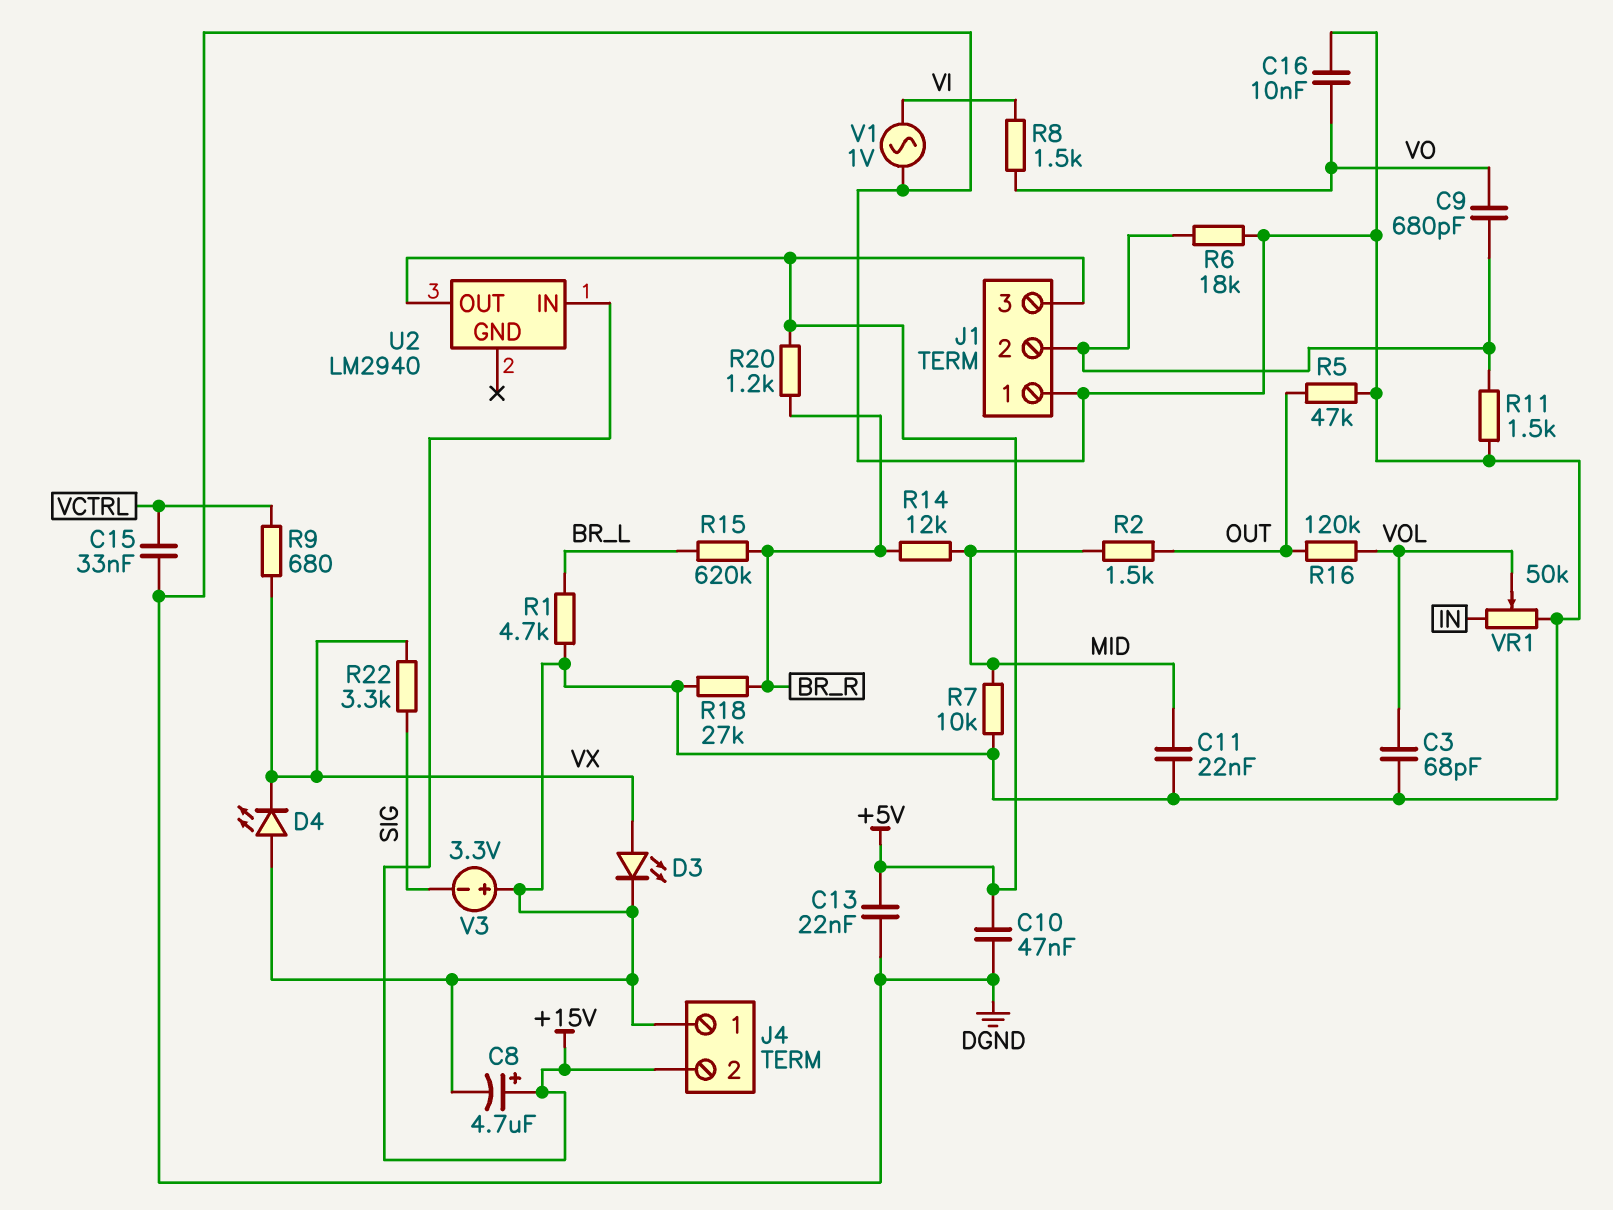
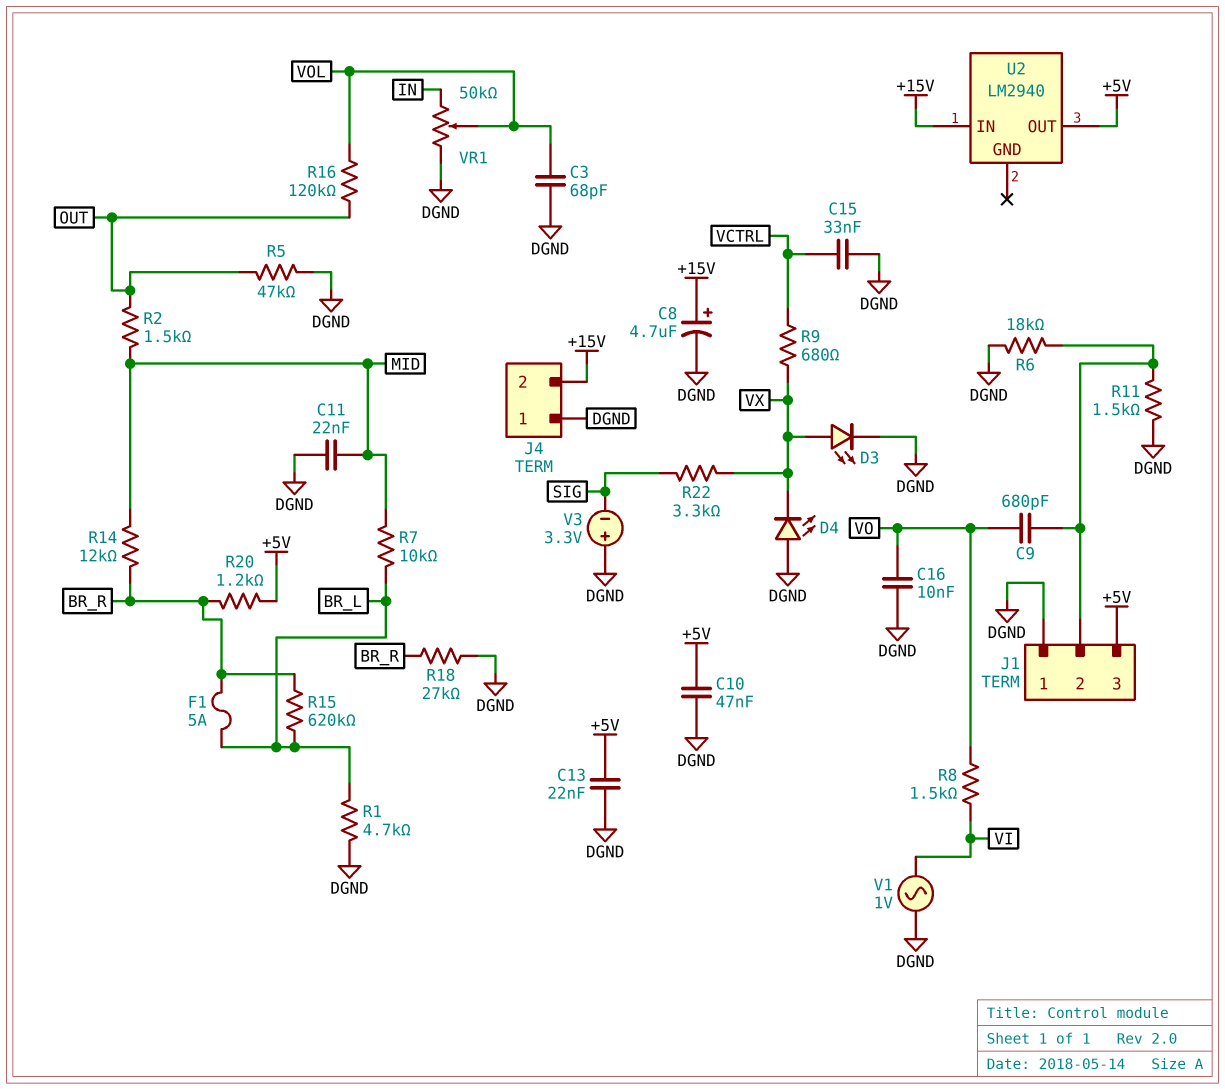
F1: none -> 5A (BR_L, BR_R)
R7: 10k (DGND, MID) -> 10k (BR_L, MID)

